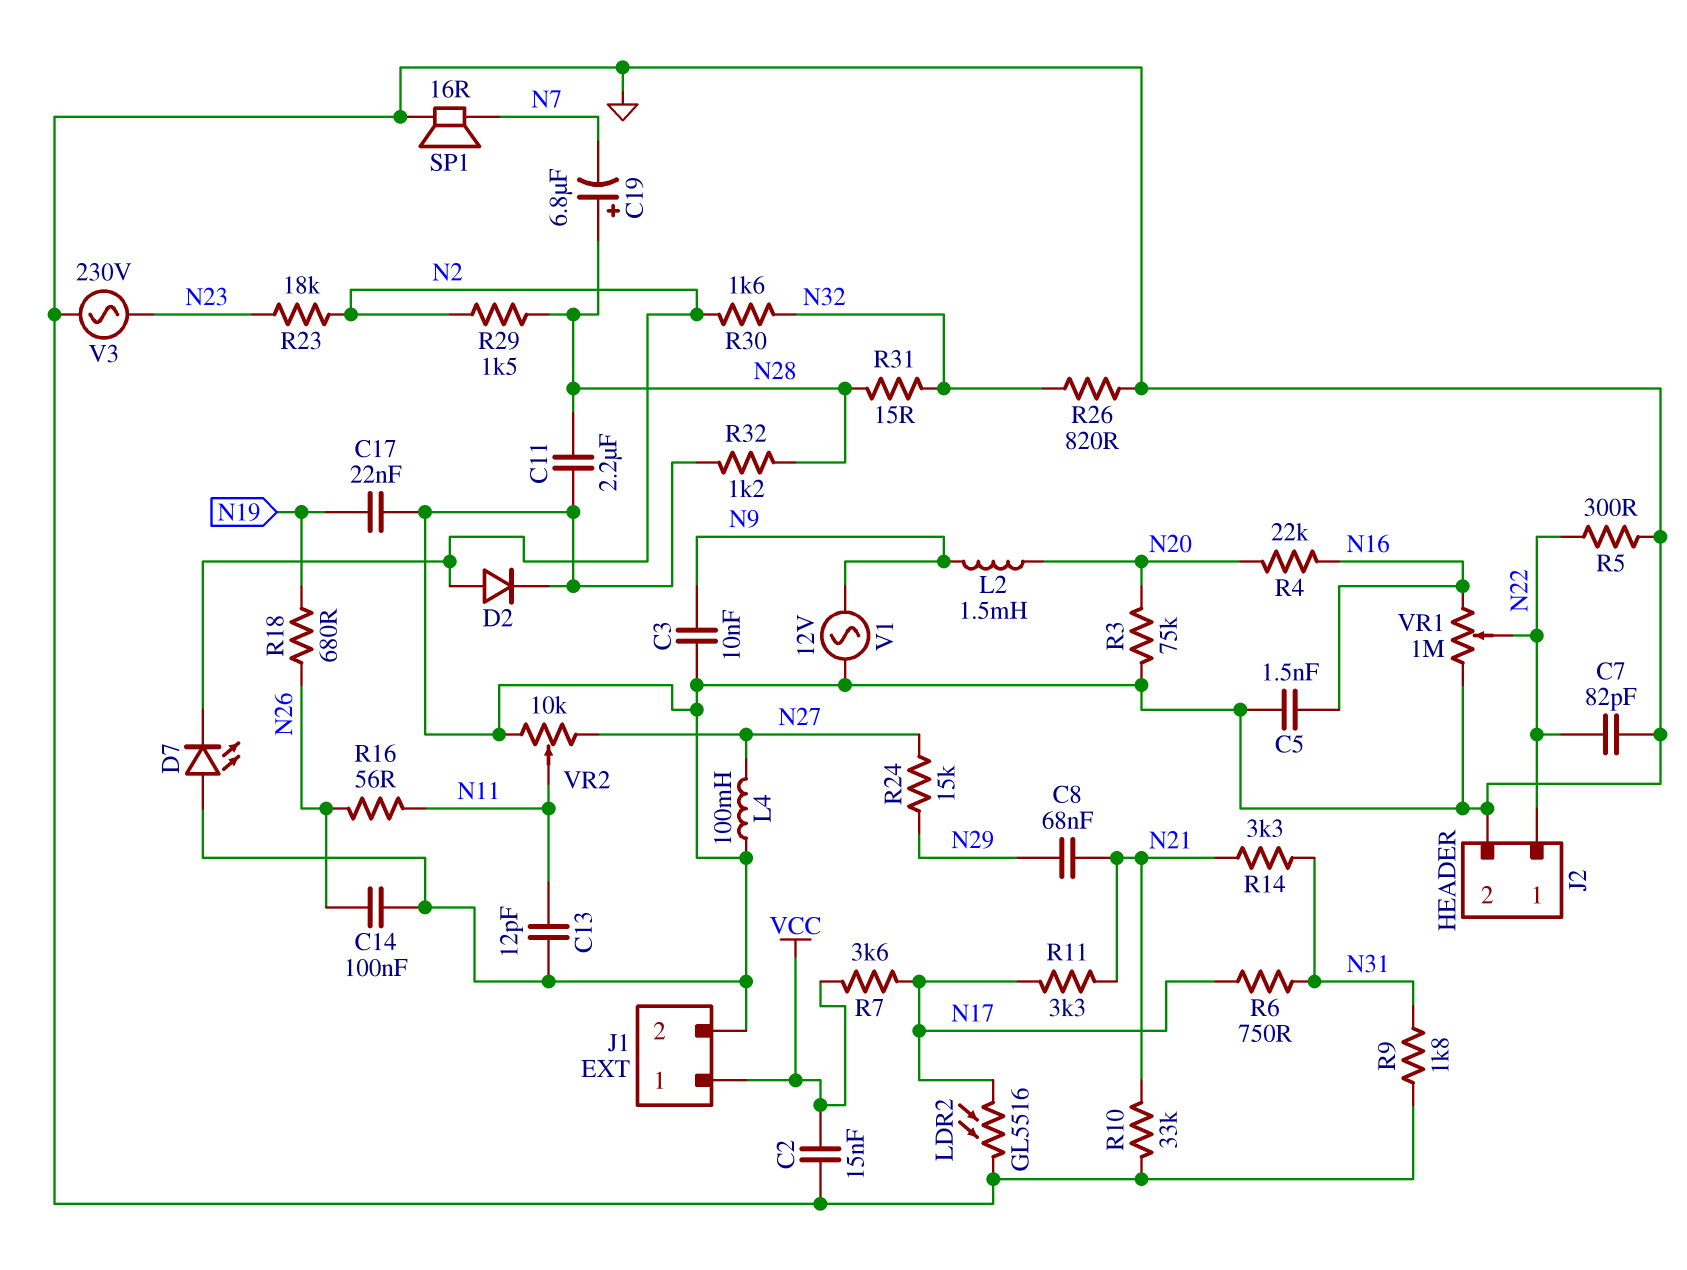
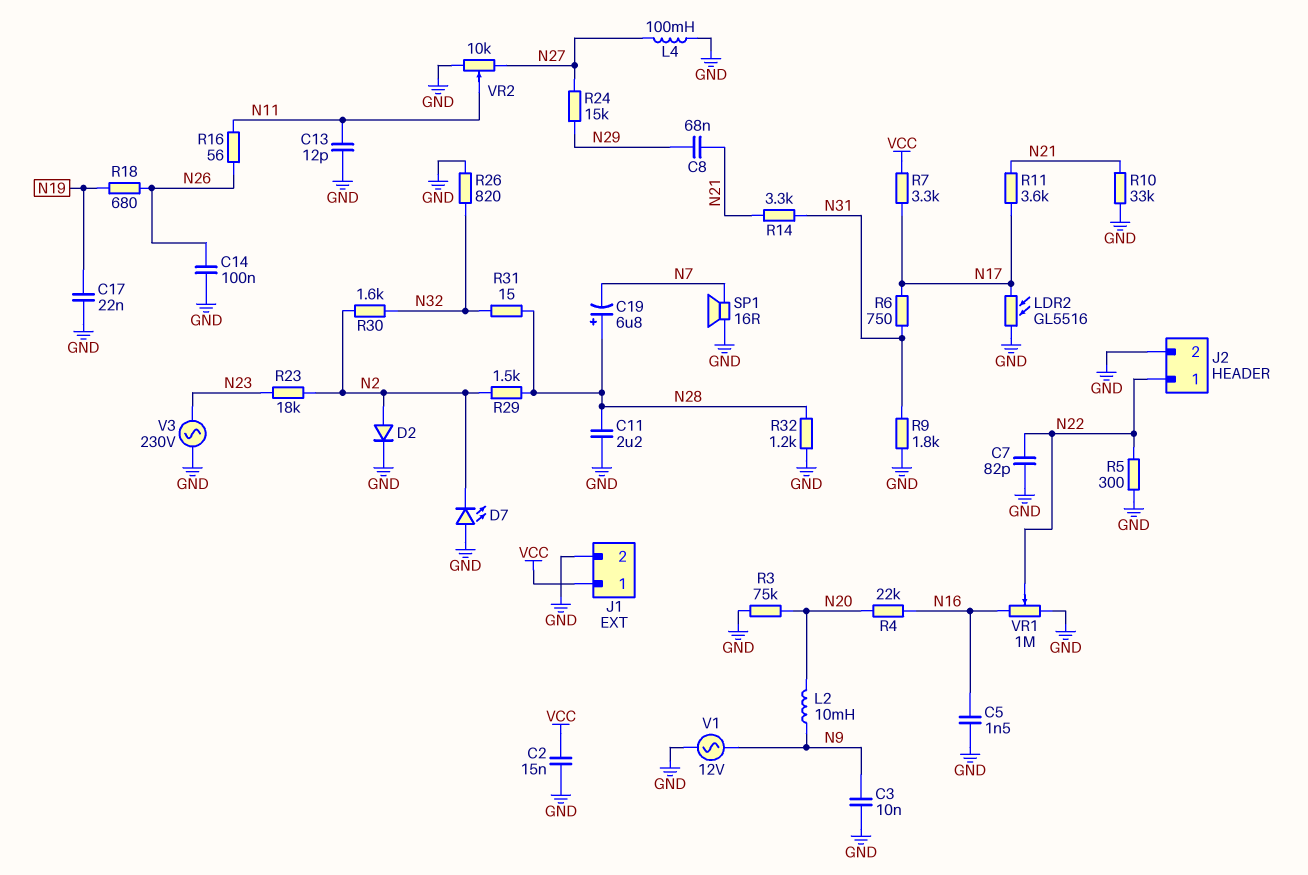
L2: 1.5mH (N9, N20) -> 10mH (N9, N20)
R7: 3.6k (N17, VCC) -> 3.3k (N17, VCC)
R11: 3.3k (N17, N21) -> 3.6k (N17, N21)

